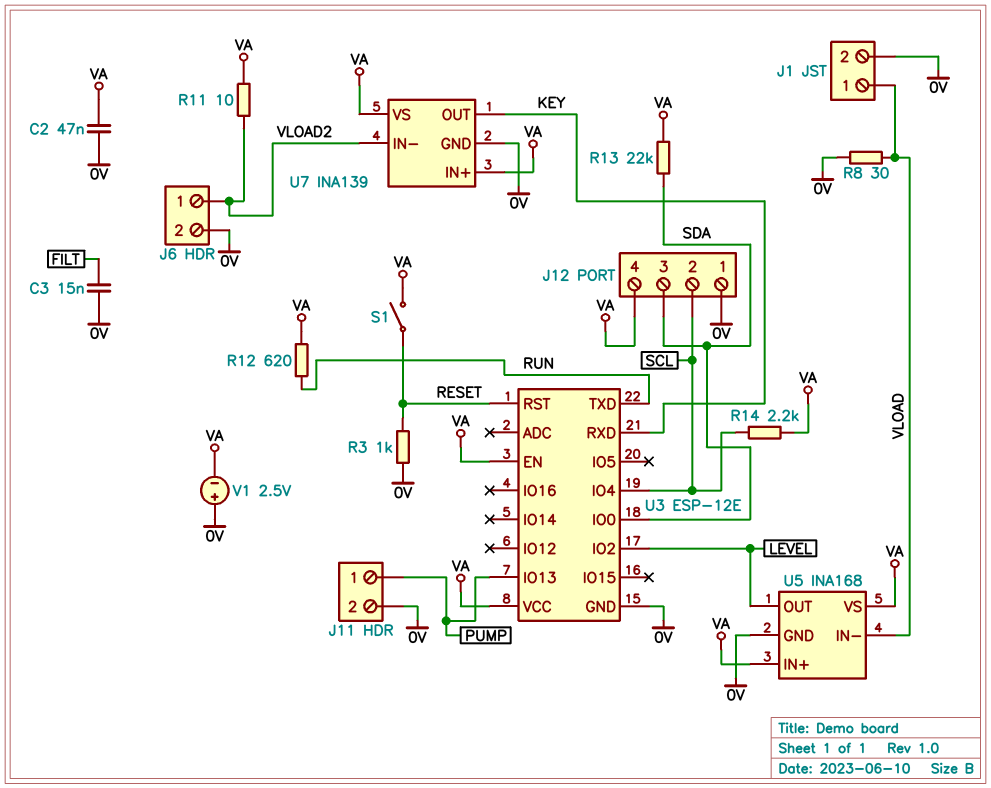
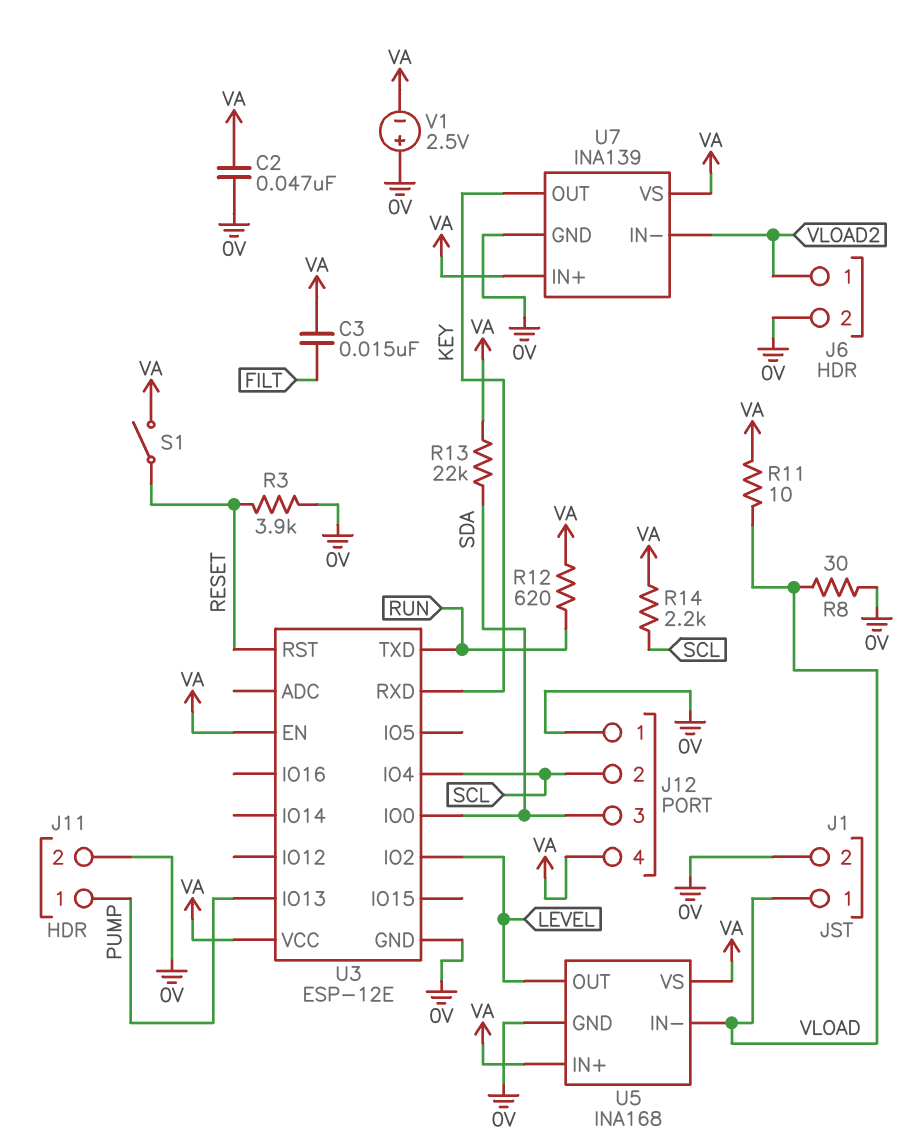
C3: 15nF (0V, FILT) -> 15nF (FILT, VA)
R3: 1k (0V, RESET) -> 3.9k (0V, RESET)
R11: 10 (VA, VLOAD2) -> 10 (VA, VLOAD)

